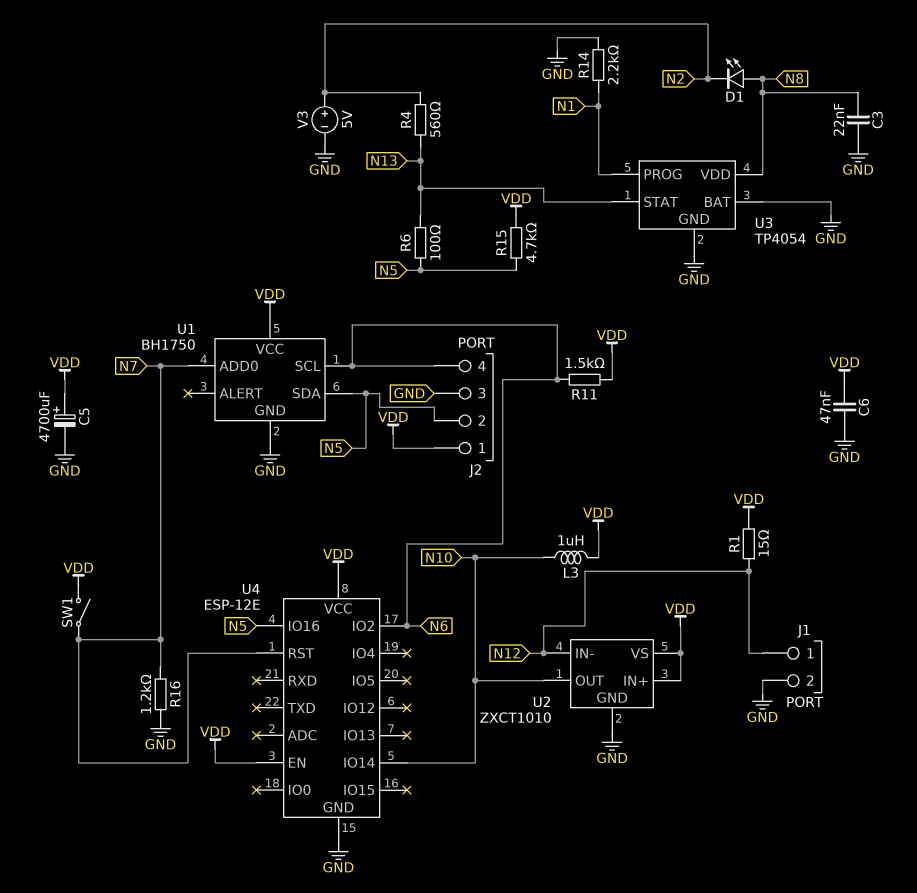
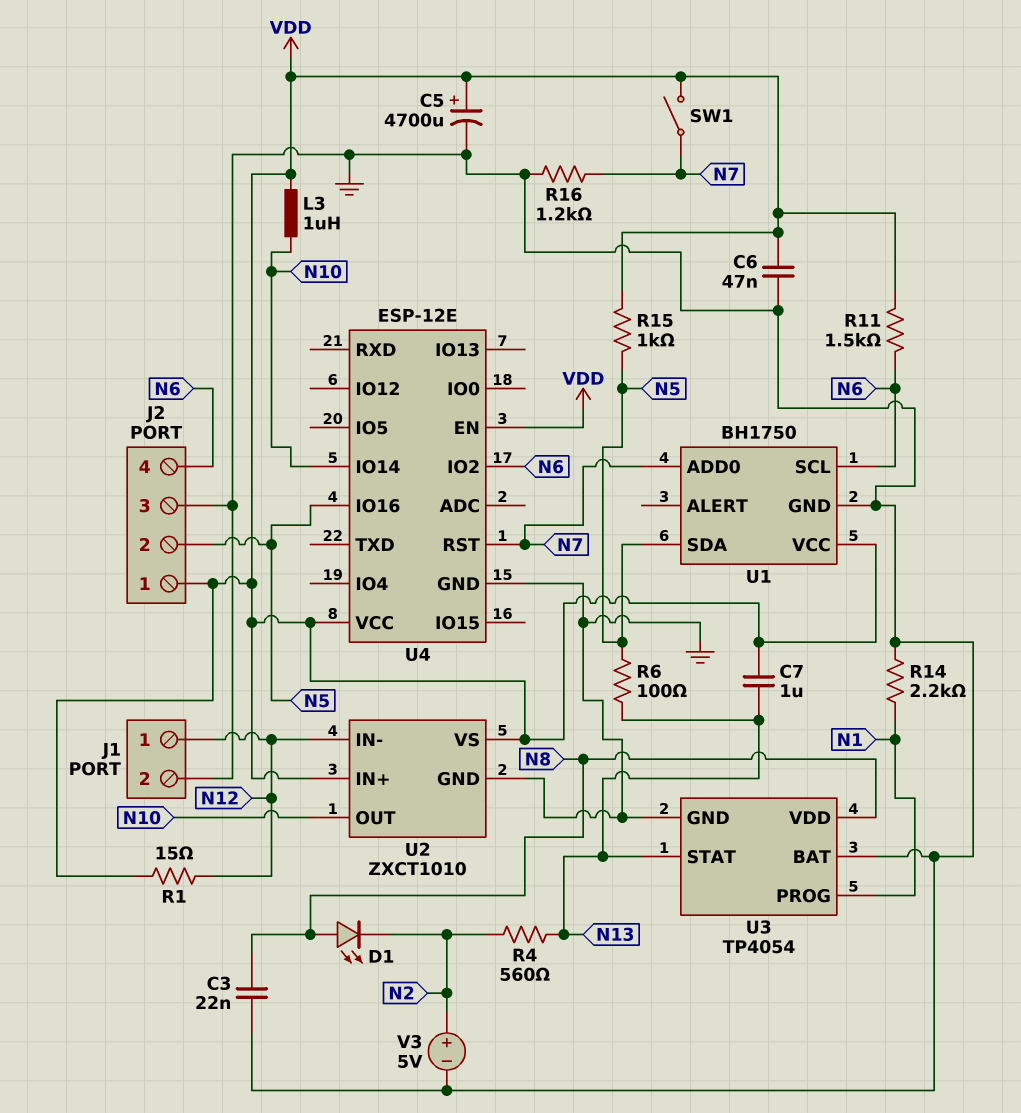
C7: none -> 1uF (N13, VDD)
R15: 4.7k (N5, VDD) -> 1k (N5, VDD)

